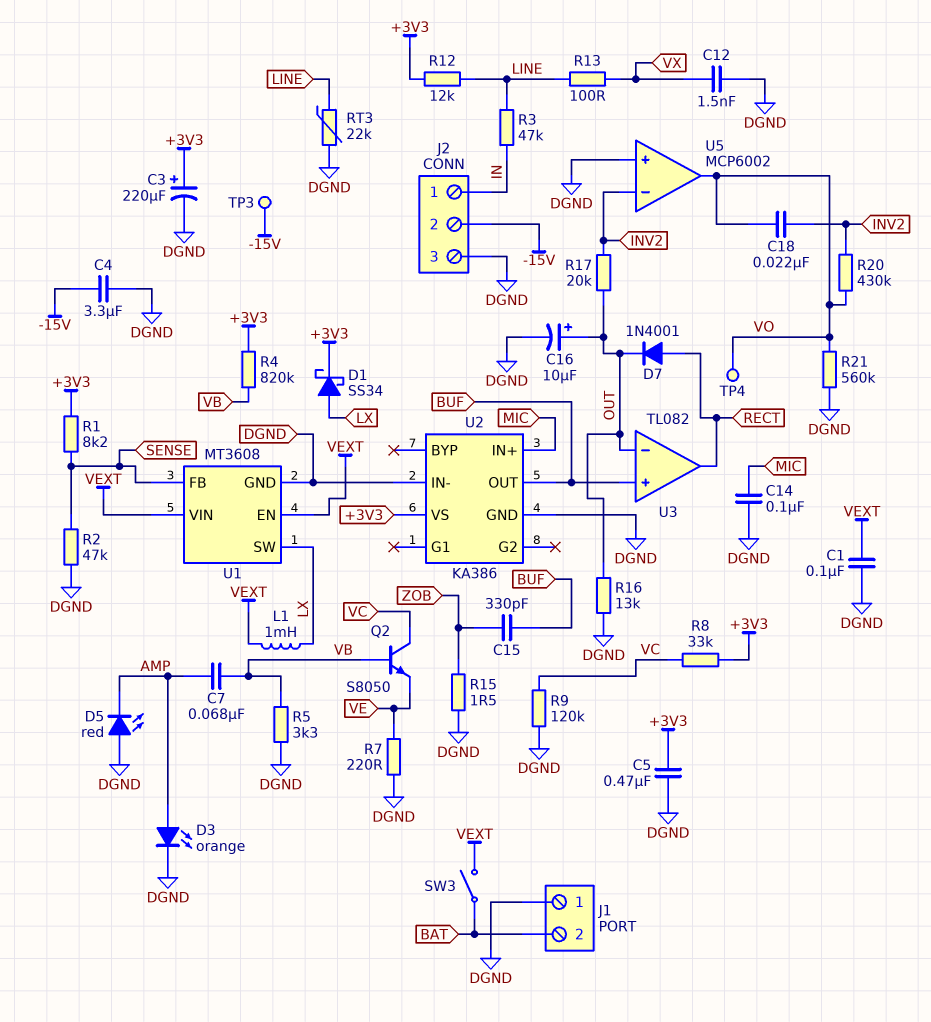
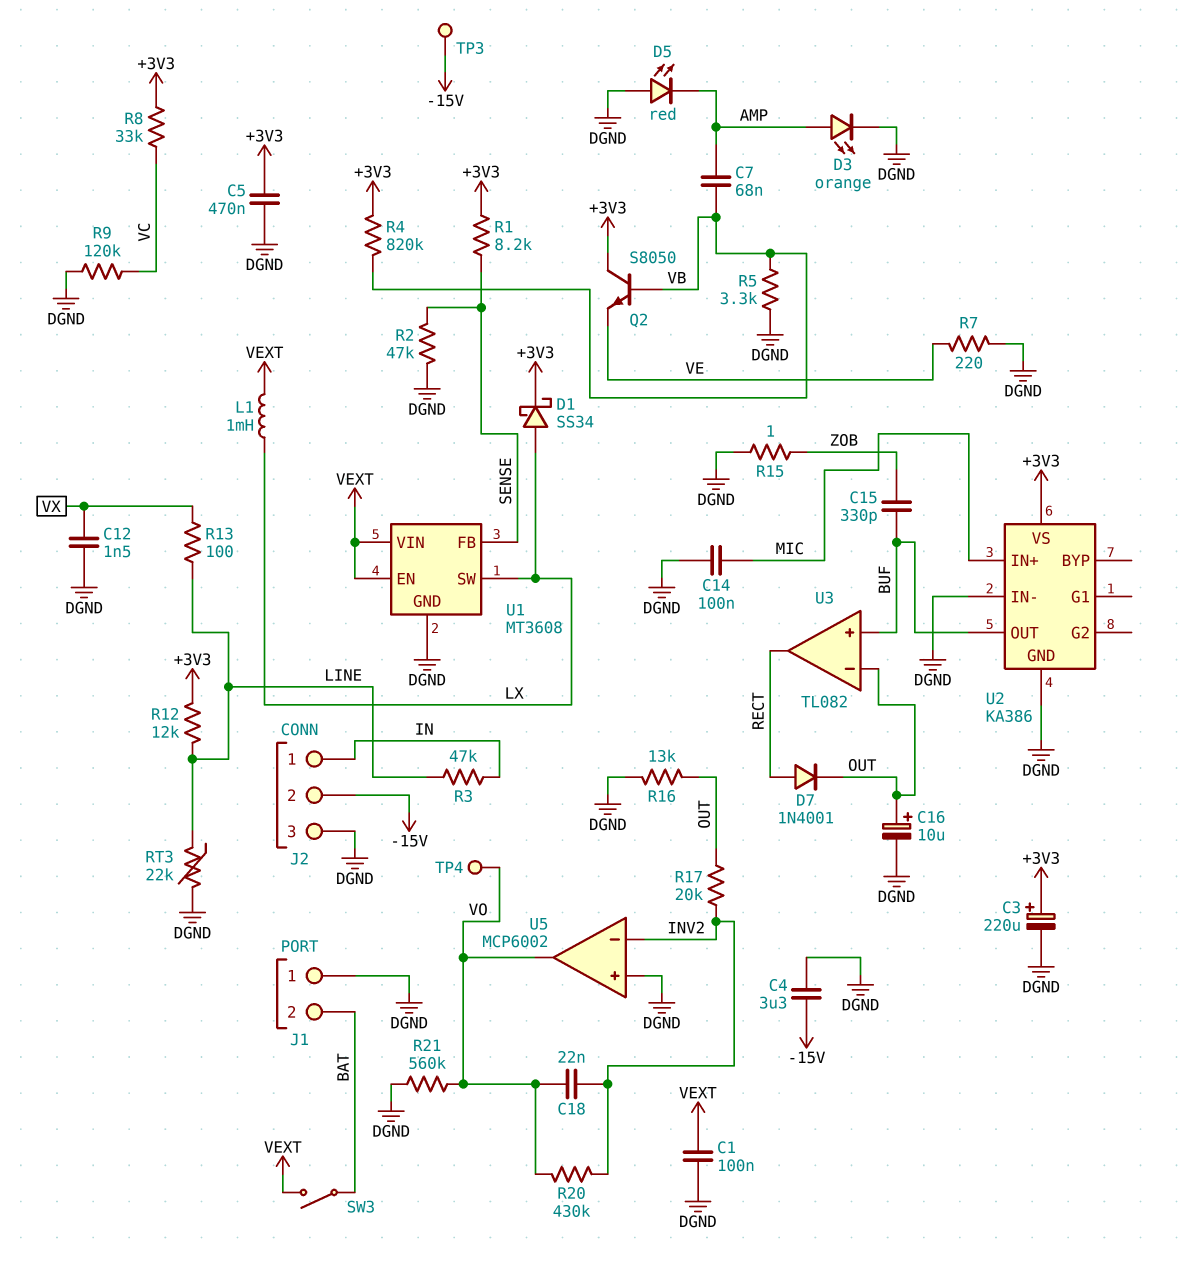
Q2: NPN S8050 (B VB, C VC, E VE) -> NPN S8050 (B VB, C +3V3, E VE)
R15: 1.5 (DGND, ZOB) -> 1 (DGND, ZOB)

